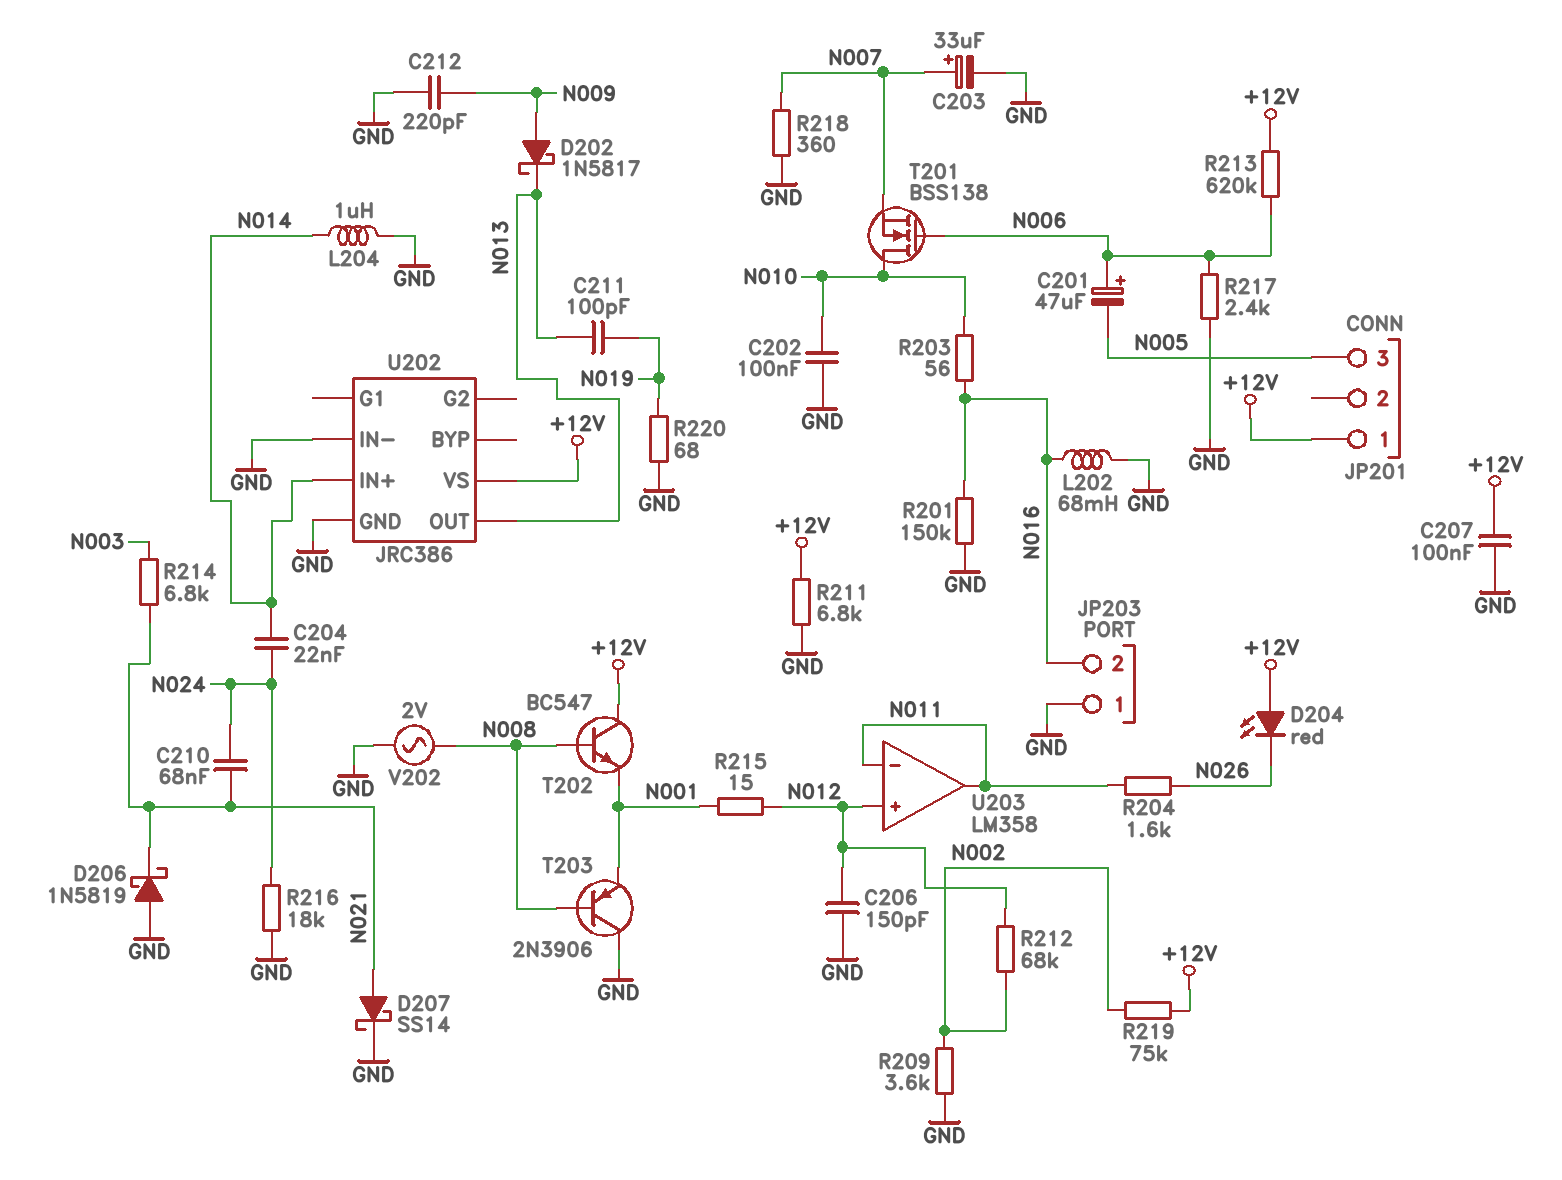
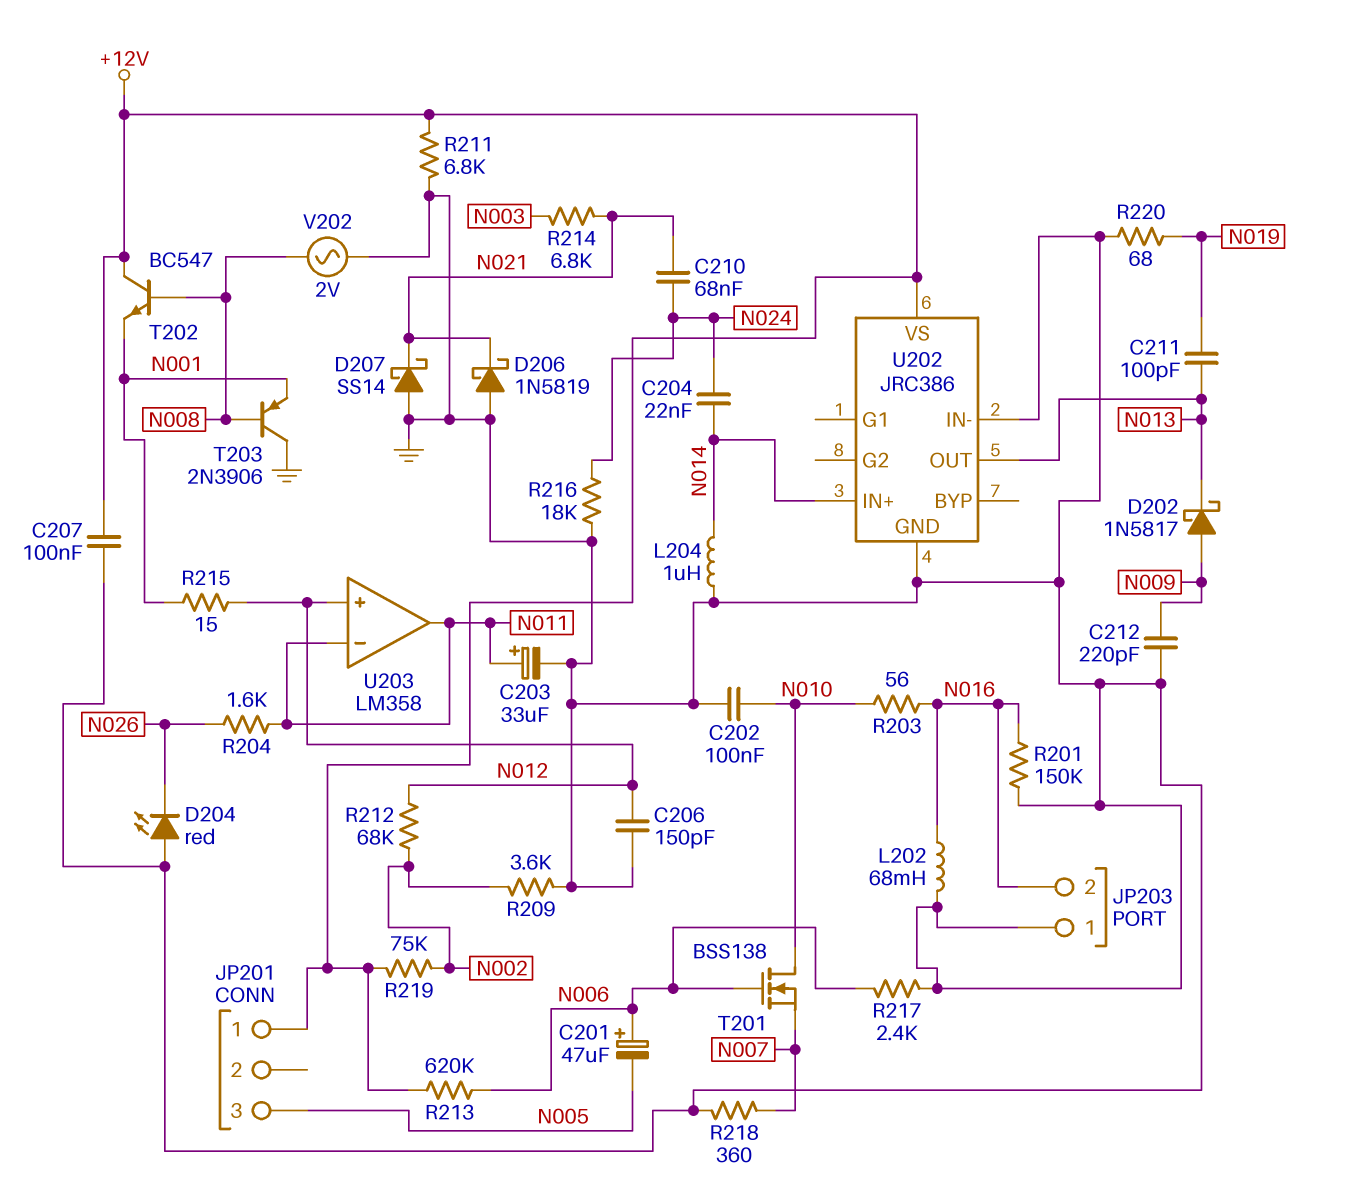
C203: 33uF (plus N007, minus GND) -> 33uF (plus N011, minus GND)
D204: LED red (A +12V, K N026) -> LED red (A GND, K N026)
D207: schottky SS14 (A N021, K GND) -> schottky SS14 (A GND, K N021)

